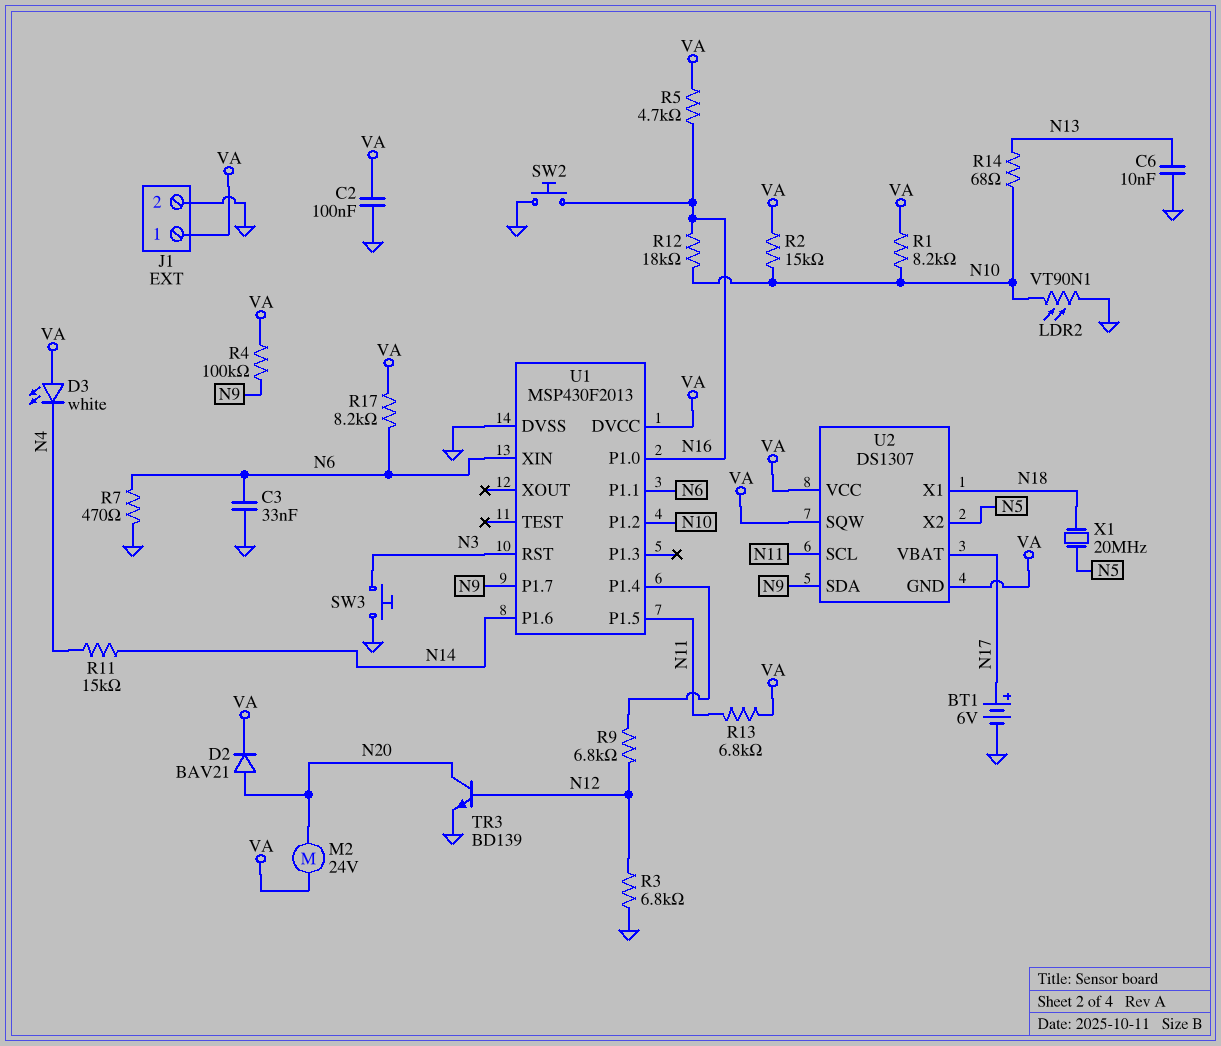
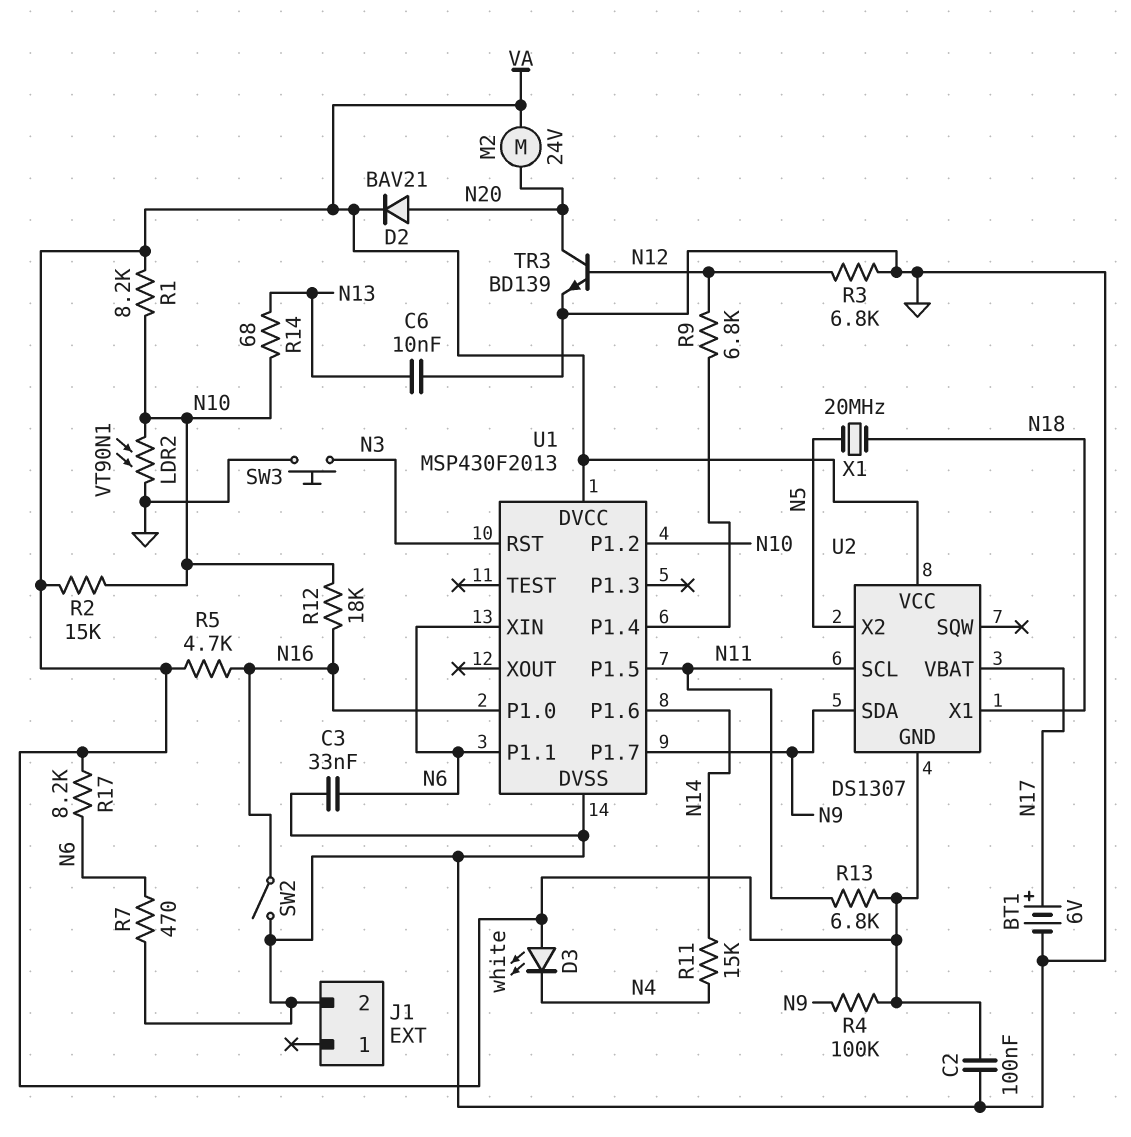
J1 pin 1: VA -> none
SW2: button (GND, N16) -> switch (GND, N16)
U2 pin SQW: VA -> none

